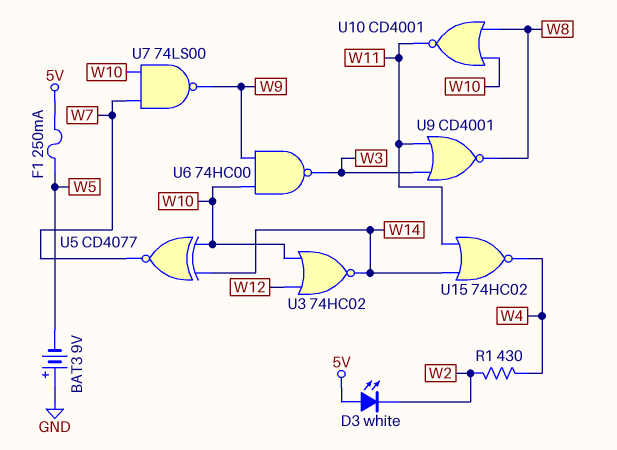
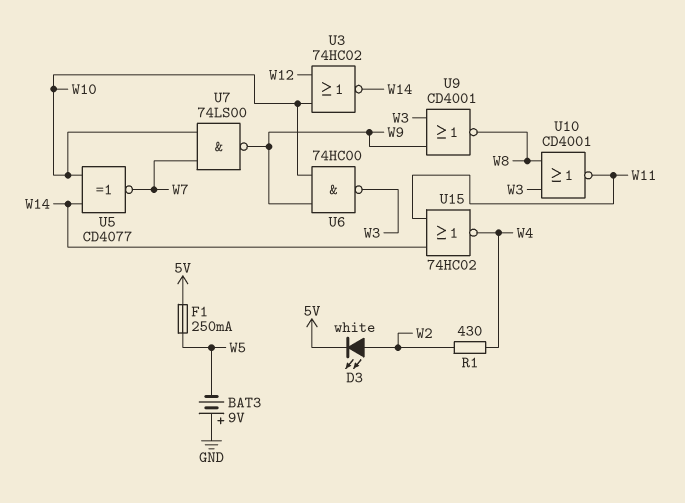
D3: LED white (A 5V, K W2) -> LED white (A W2, K 5V)
U9: NOR CD4001 (in W3, in W11, out W8) -> NOR CD4001 (in W3, in W9, out W8)
U10: NOR CD4001 (in W8, in W10, out W11) -> NOR CD4001 (in W3, in W8, out W11)

